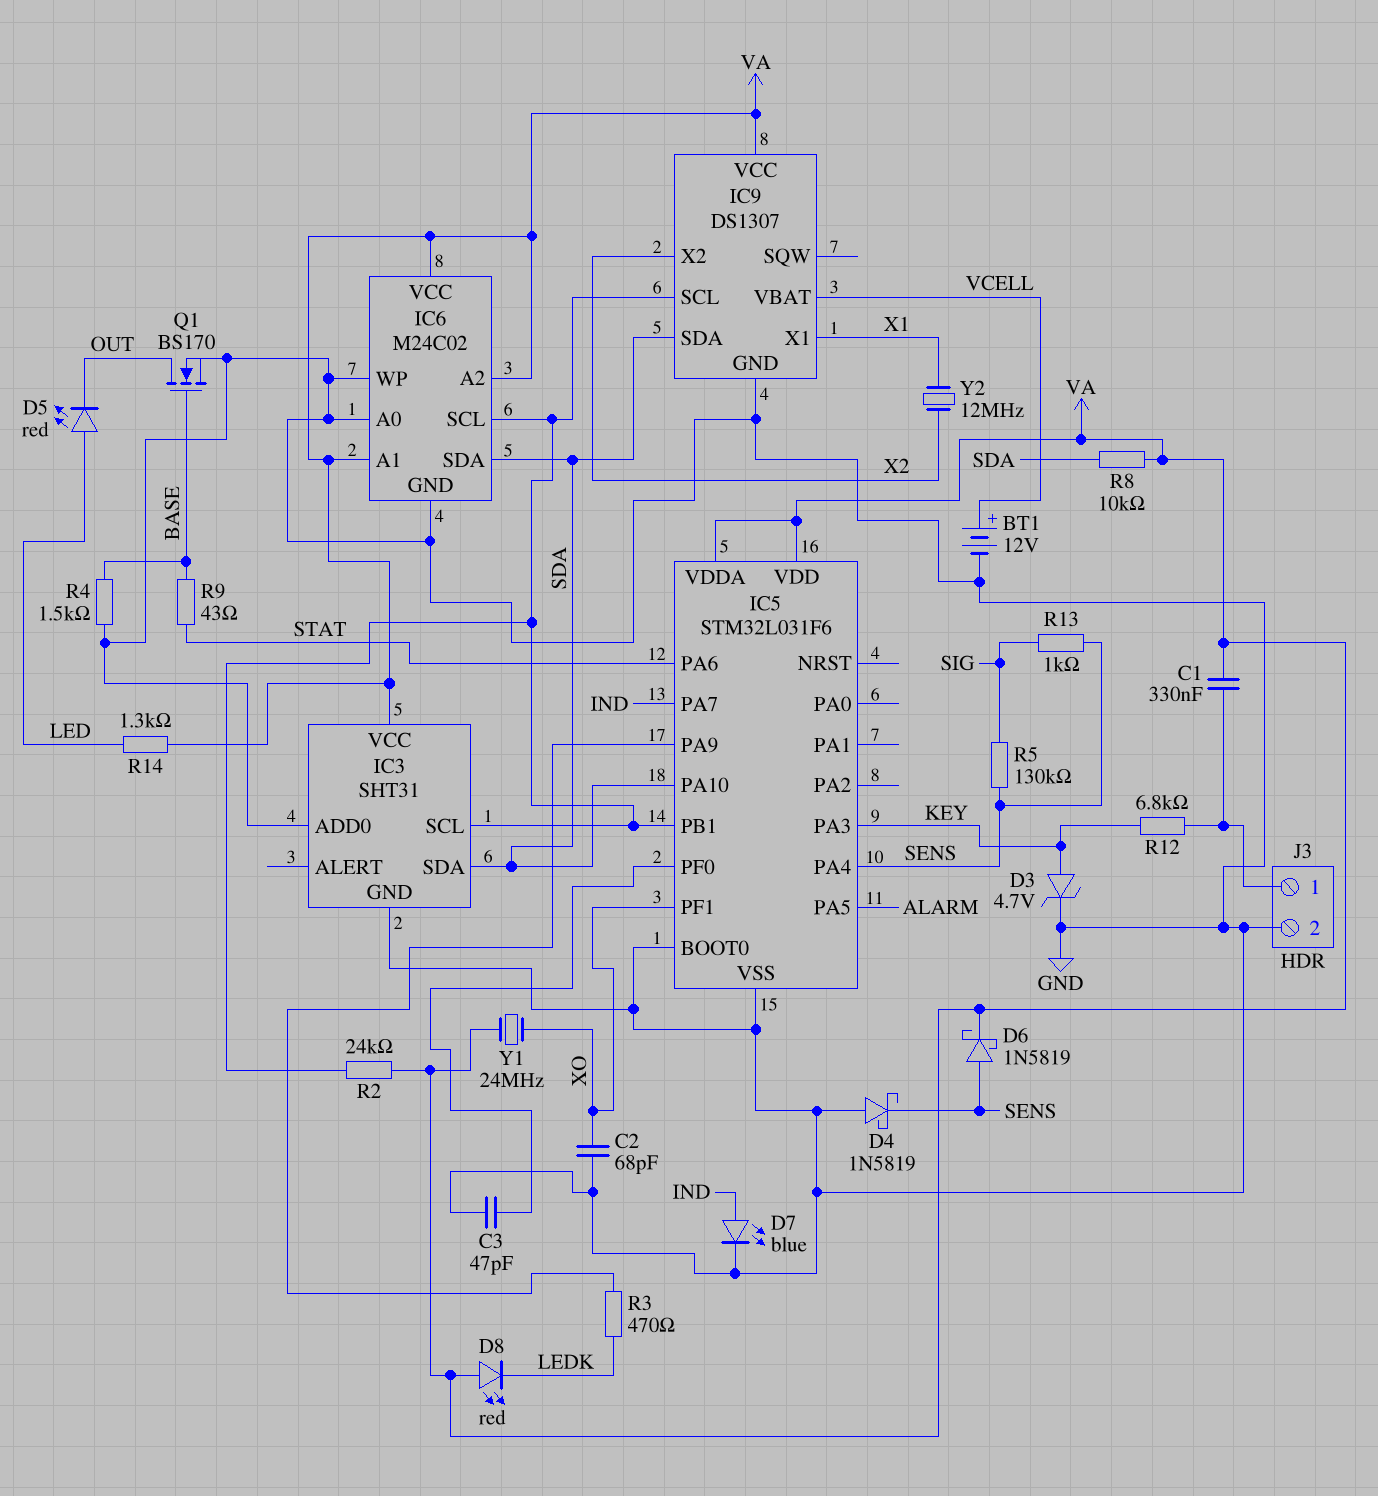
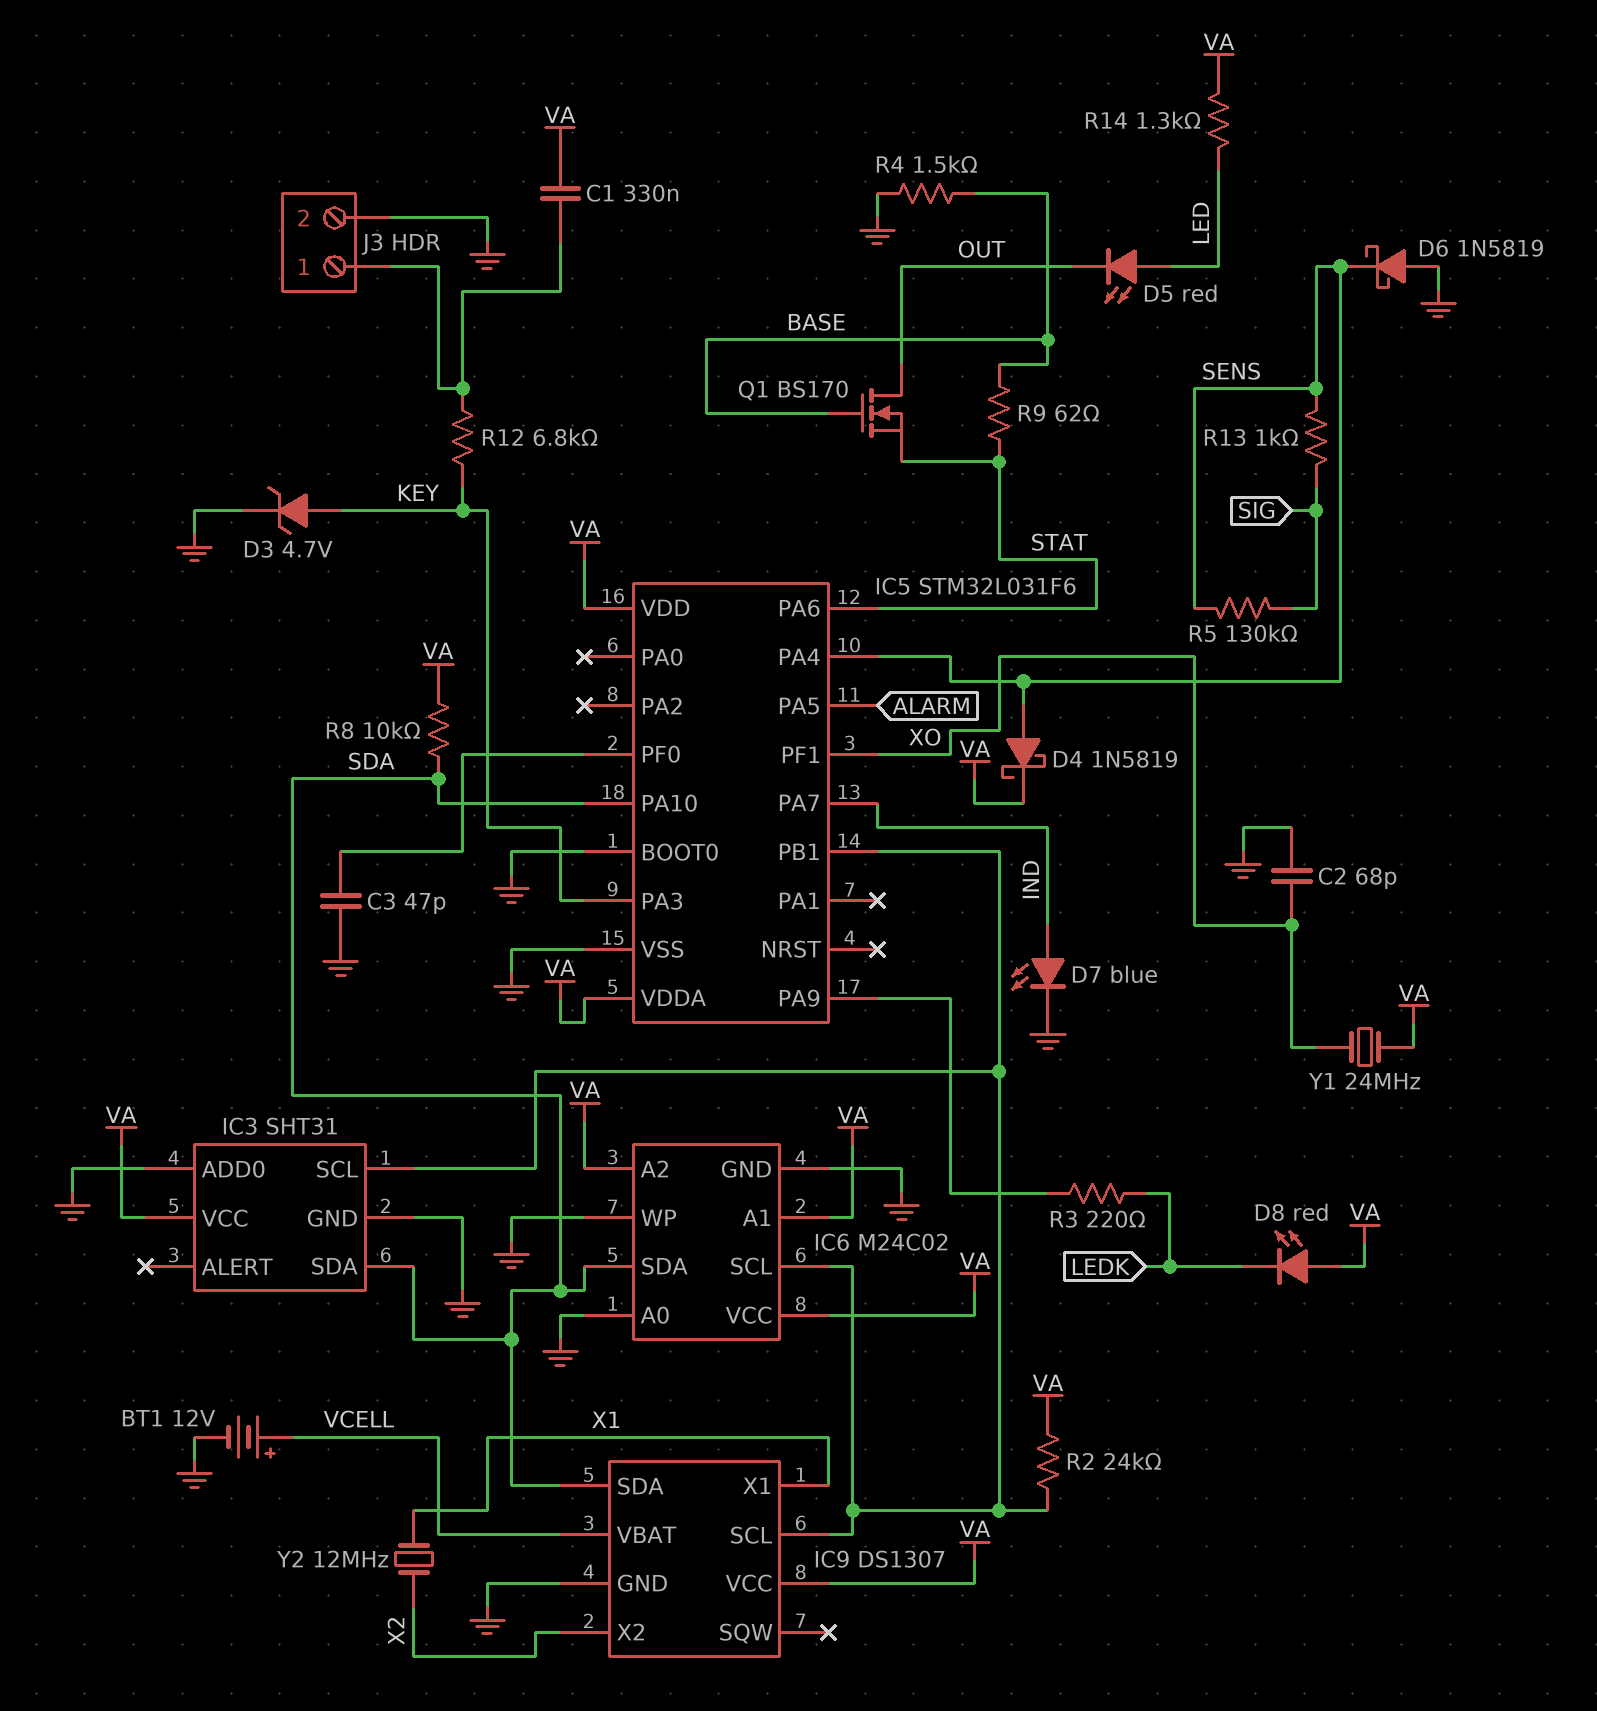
D4: schottky 1N5819 (A GND, K SENS) -> schottky 1N5819 (A SENS, K VA)
D6: schottky 1N5819 (A SENS, K VA) -> schottky 1N5819 (A GND, K SENS)
Q1: NMOS BS170 (G BASE, D OUT, S GND) -> NMOS BS170 (G BASE, D OUT, S STAT)
R3: 470 (IC5/PA9, LEDK) -> 220 (IC5/PA9, LEDK)
R9: 43 (BASE, STAT) -> 62 (BASE, STAT)

